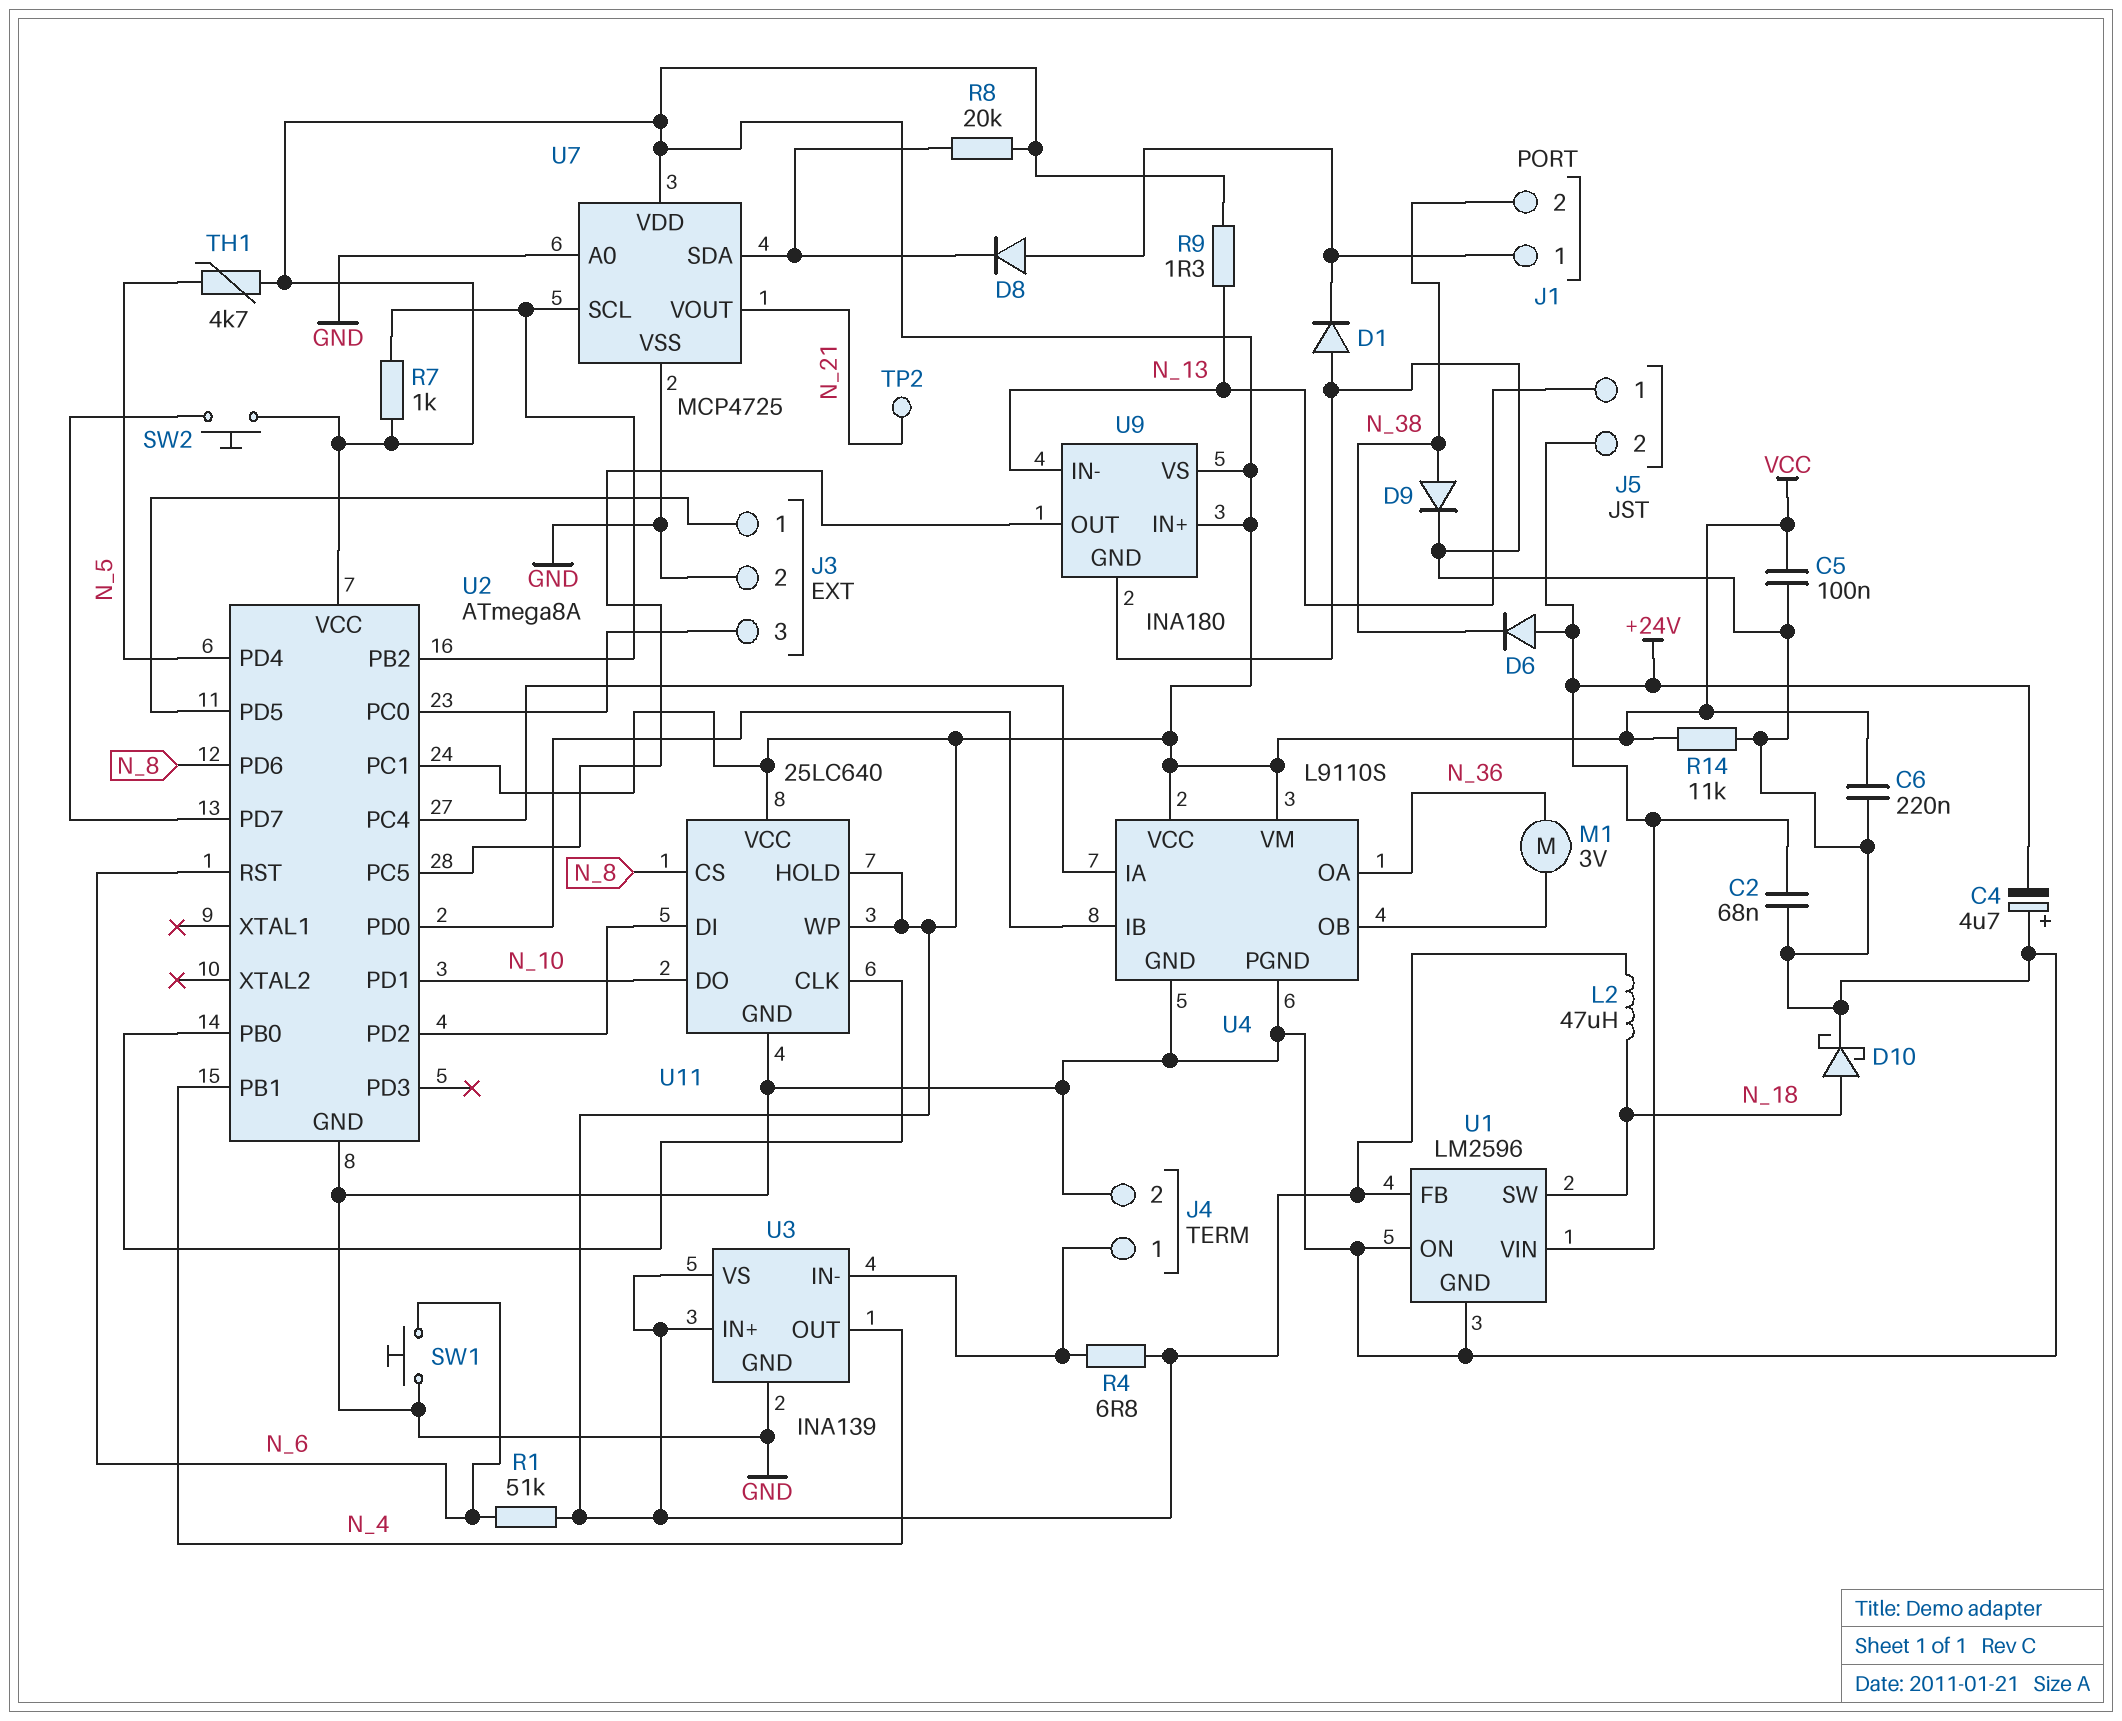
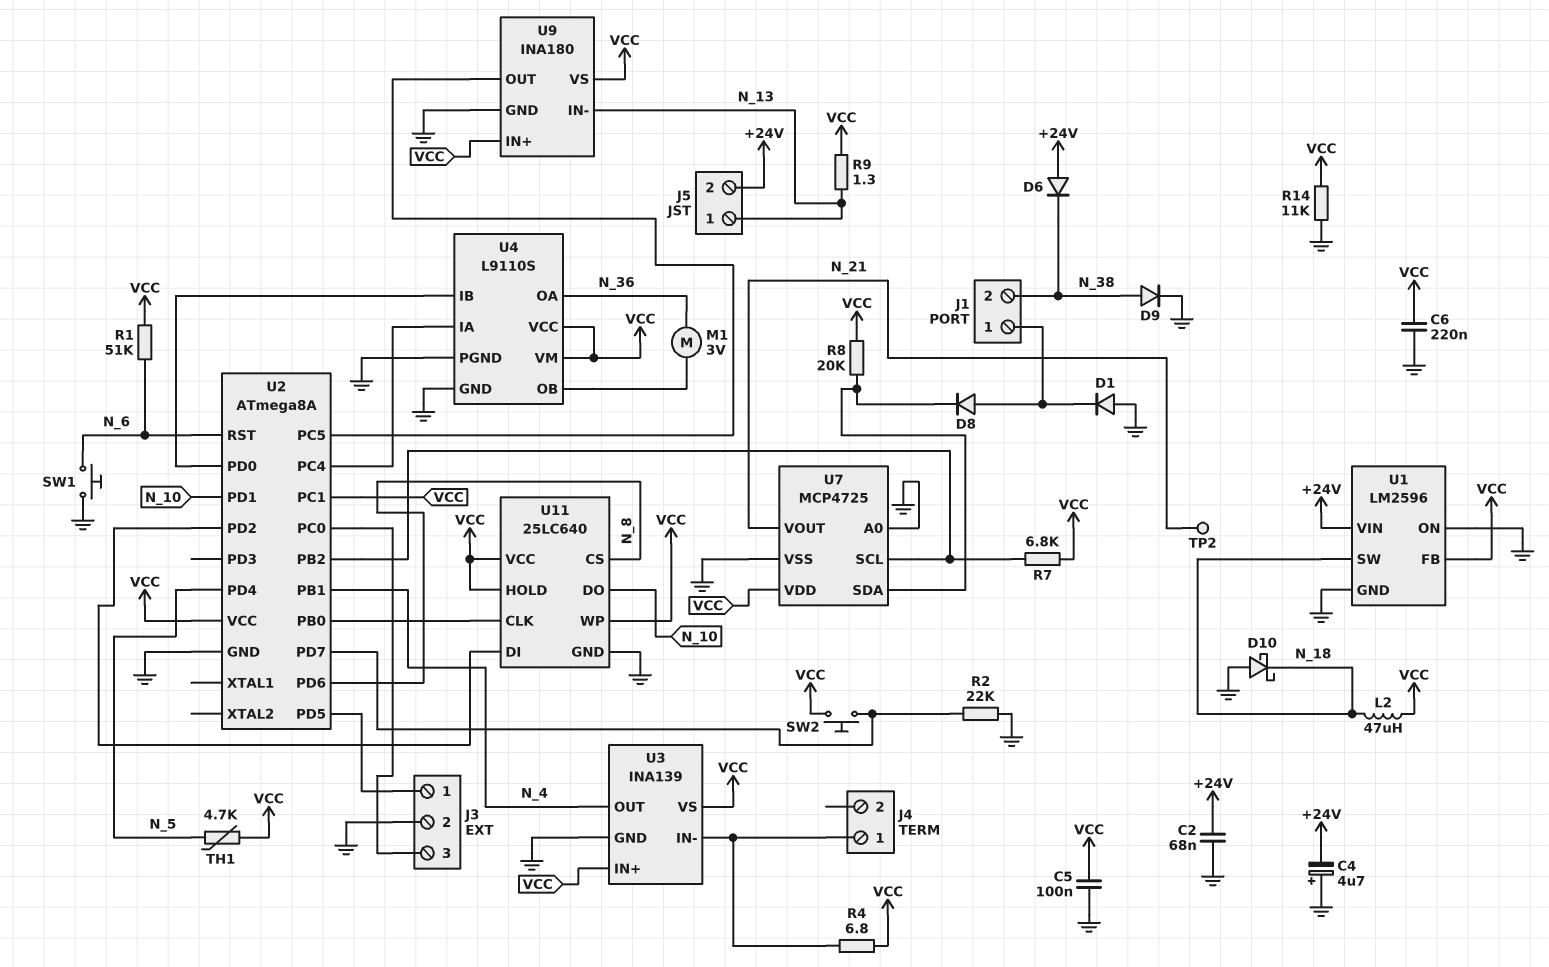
D10: schottky (A N_18, K GND) -> schottky (A GND, K N_18)
J4 pin 2: GND -> none
R2: none -> 22k (GND, U2/PD7)
R7: 1k (U2/PB2, VCC) -> 6.8k (U2/PB2, VCC)

